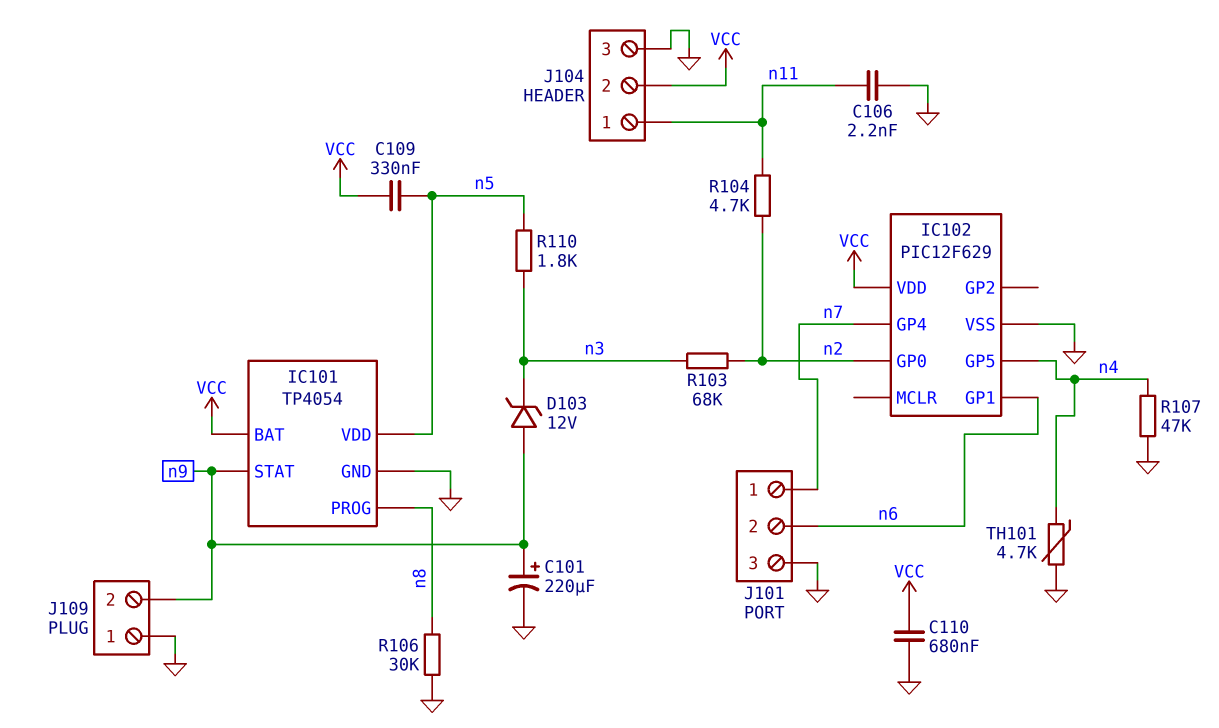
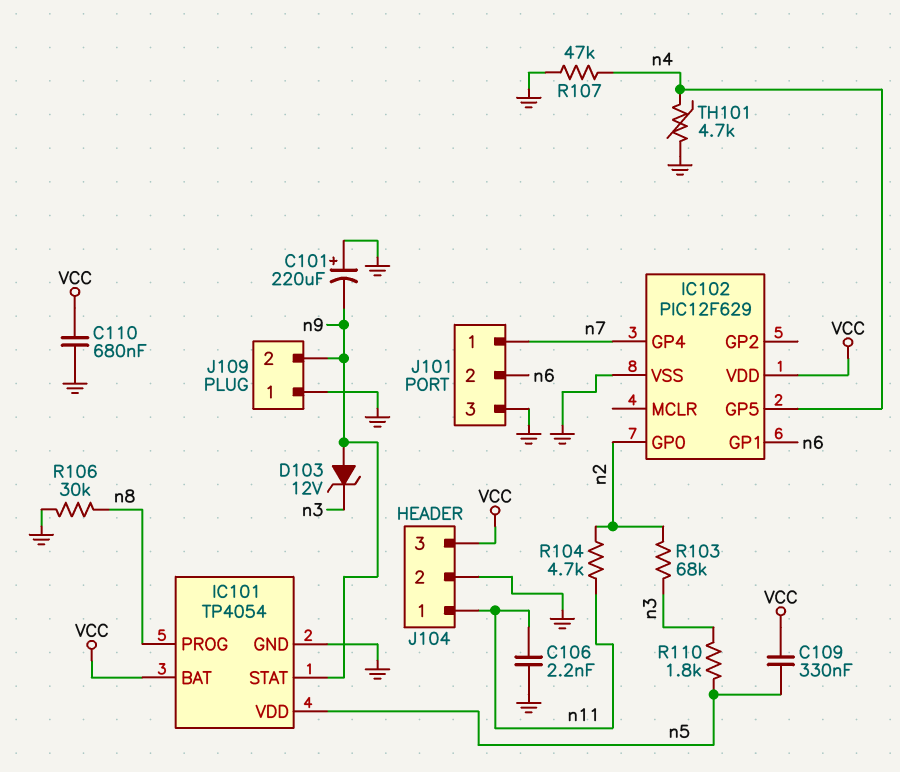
C101: 220uF (plus n9, minus GND) -> 220uF (plus GND, minus n9)
J104 pin 2: VCC -> GND
J104 pin 3: GND -> VCC

